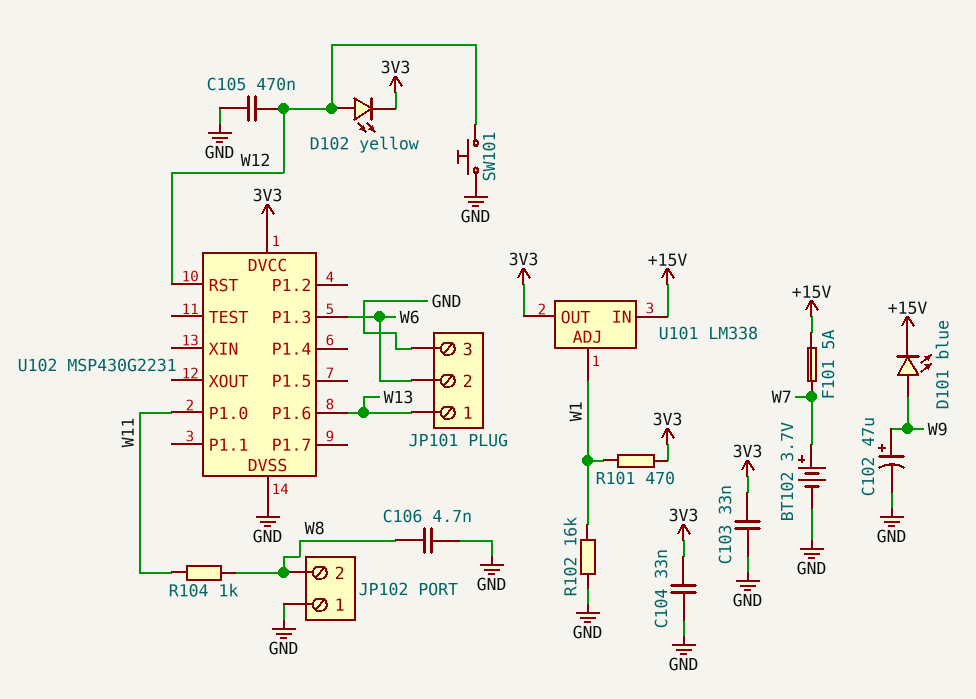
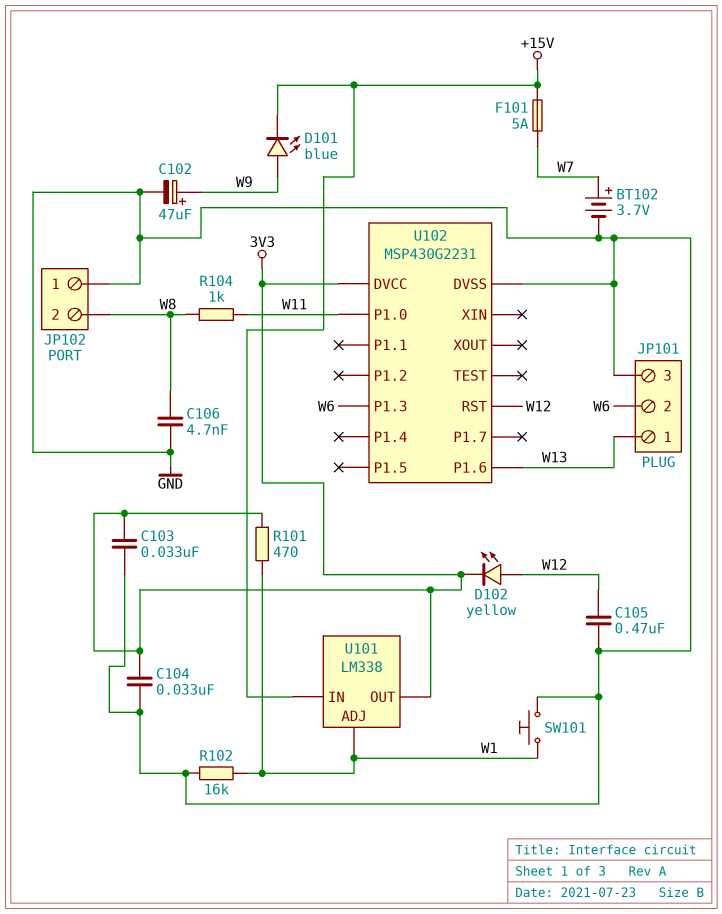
SW101: button (GND, W12) -> button (GND, W1)

